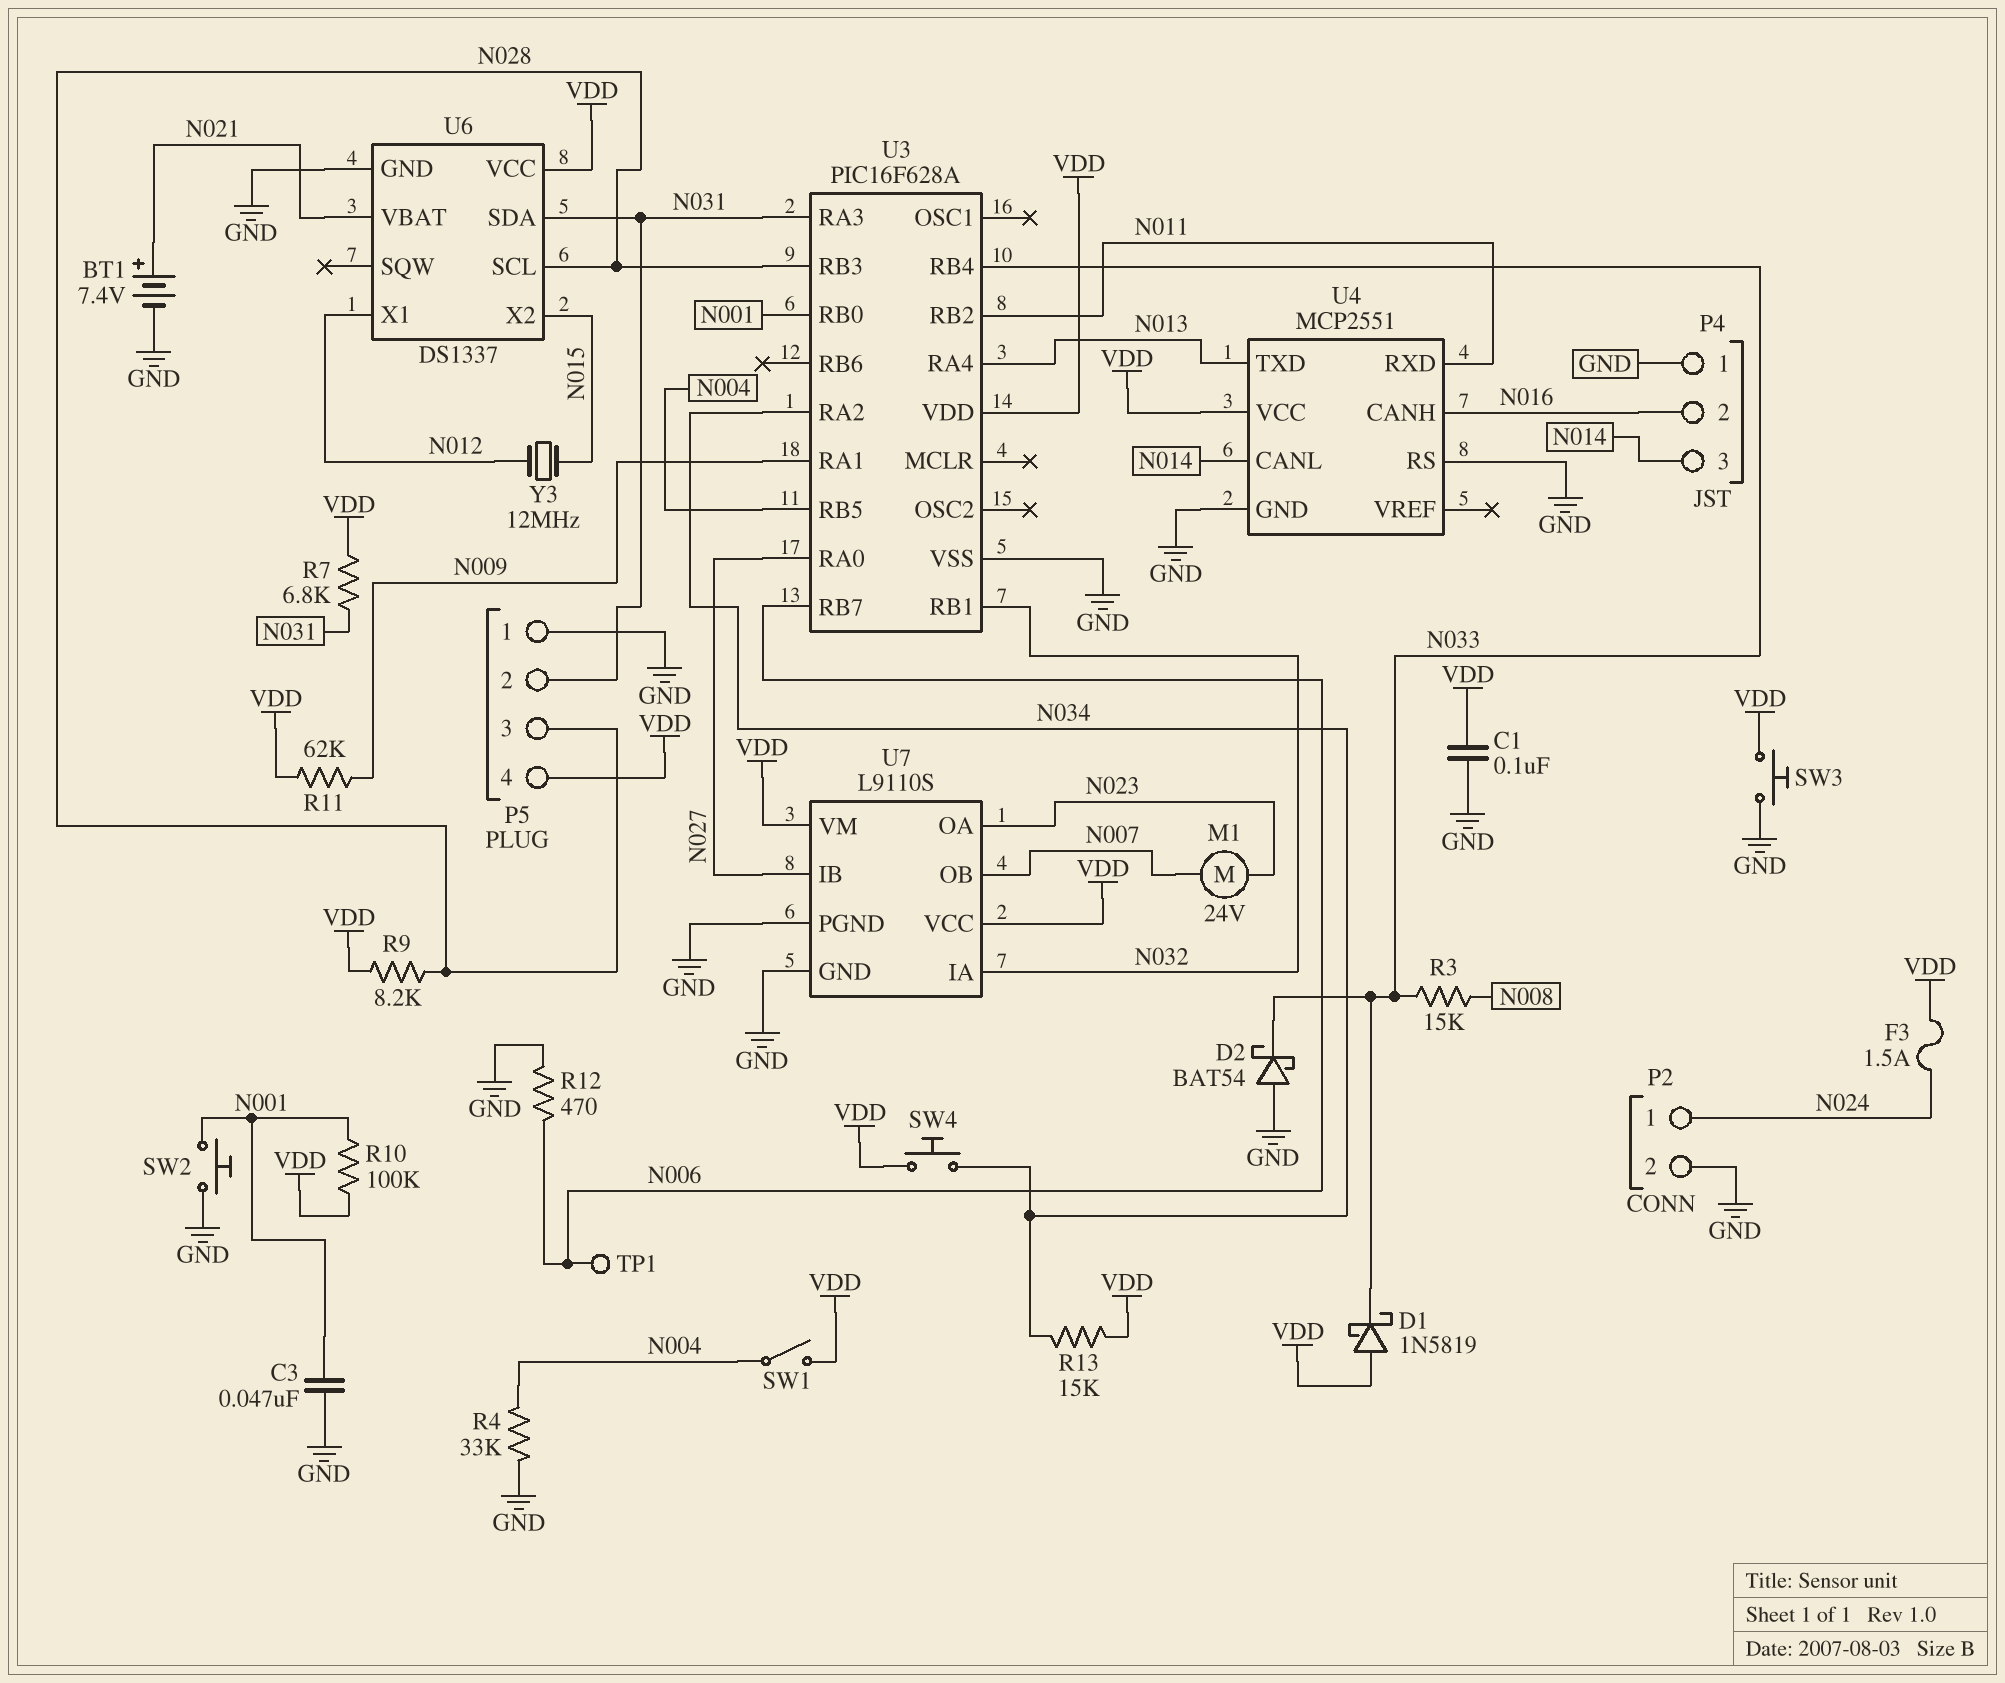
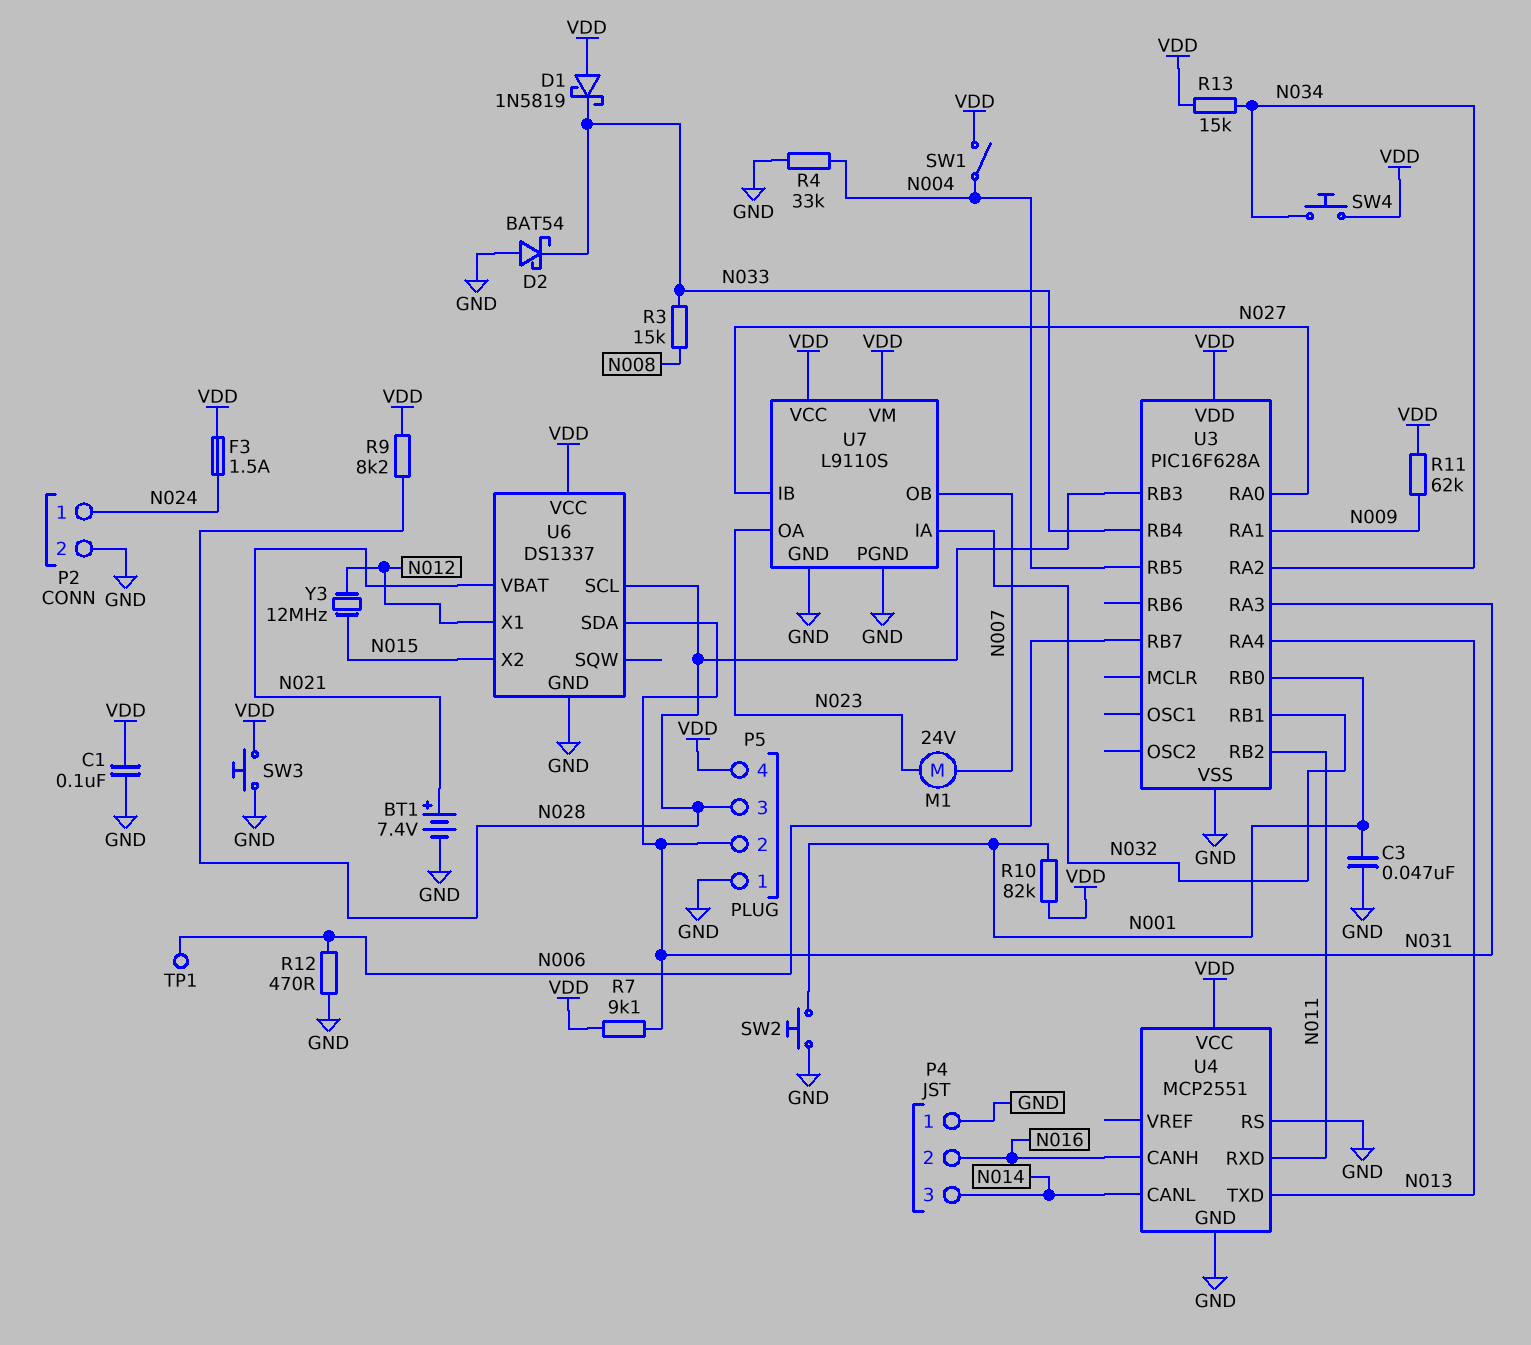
R7: 6.8k (N031, VDD) -> 9.1k (N031, VDD)
R10: 100k (N001, VDD) -> 82k (N001, VDD)

